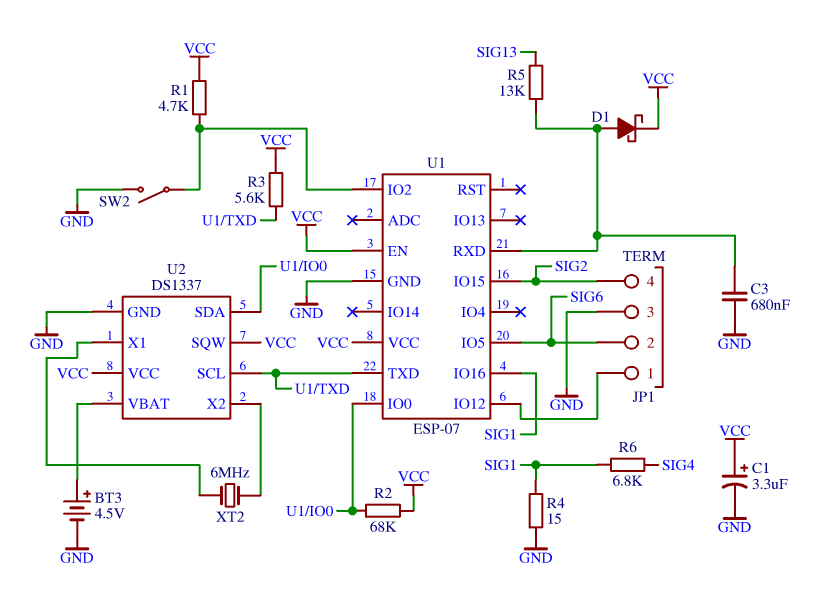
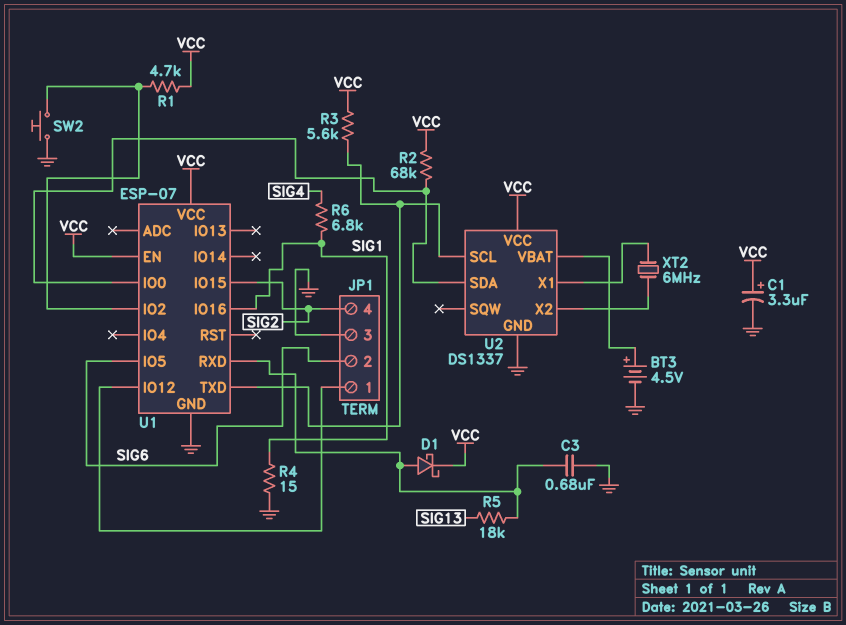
R5: 13k (SIG13, U1/RXD) -> 18k (SIG13, U1/RXD)
SW2: switch (GND, U1/IO2) -> button (GND, U1/IO2)
U2 pin SQW: VCC -> none

